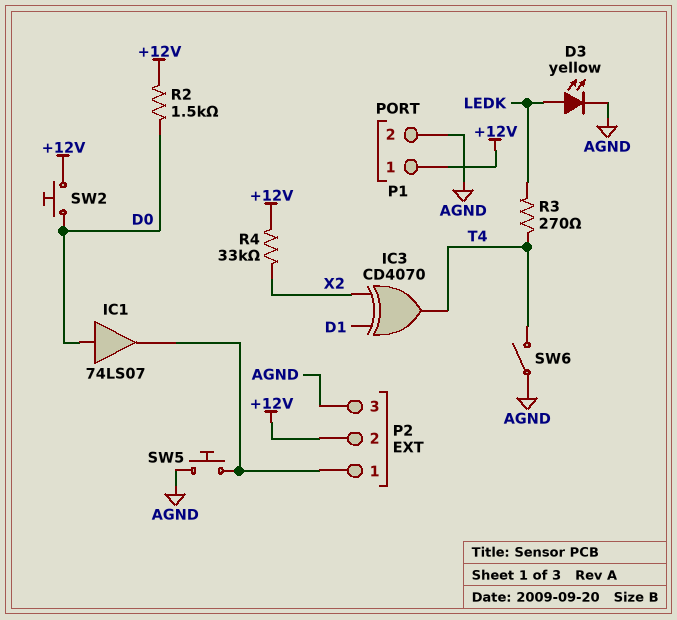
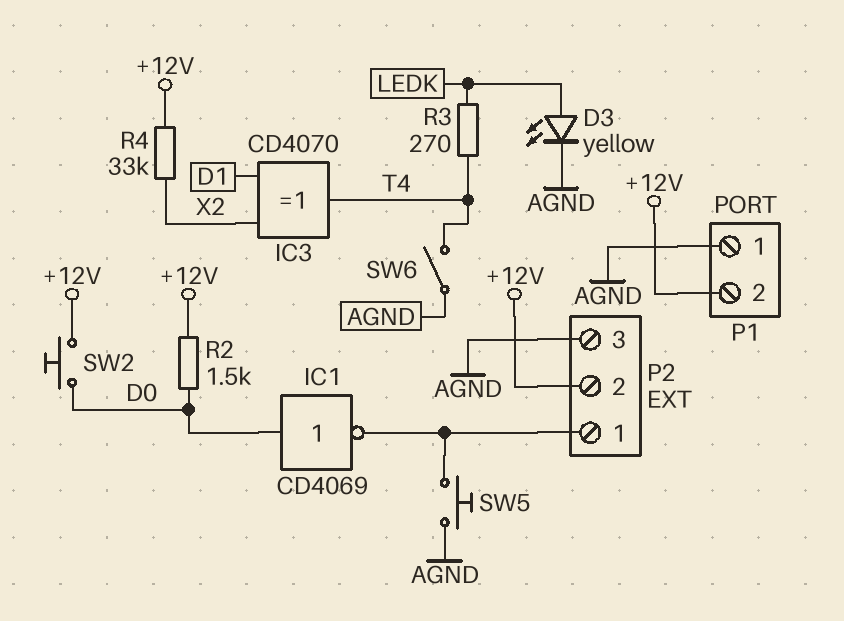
IC1: buffer 74LS07 (in D0, out P2/1) -> NOT CD4069 (in D0, out P2/1)
P1 pin 1: +12V -> AGND
P1 pin 2: AGND -> +12V

